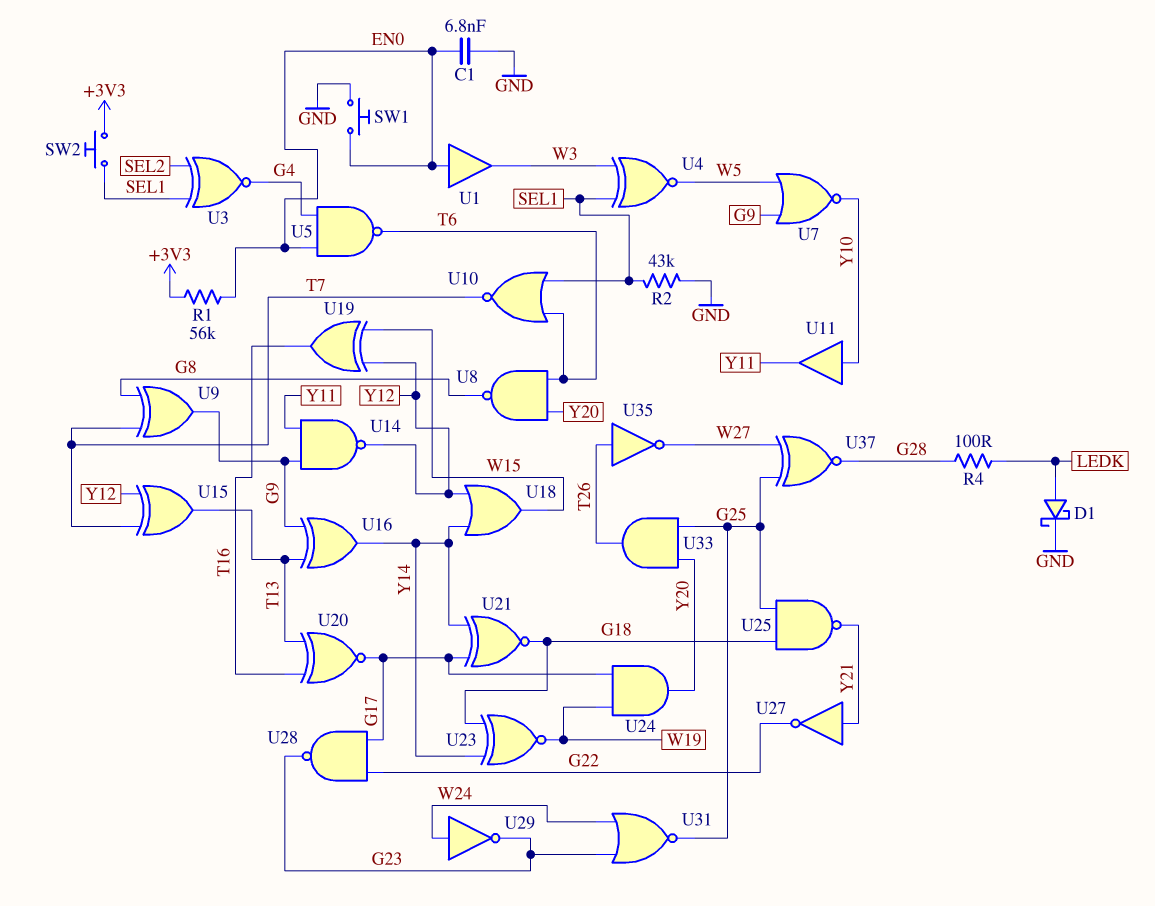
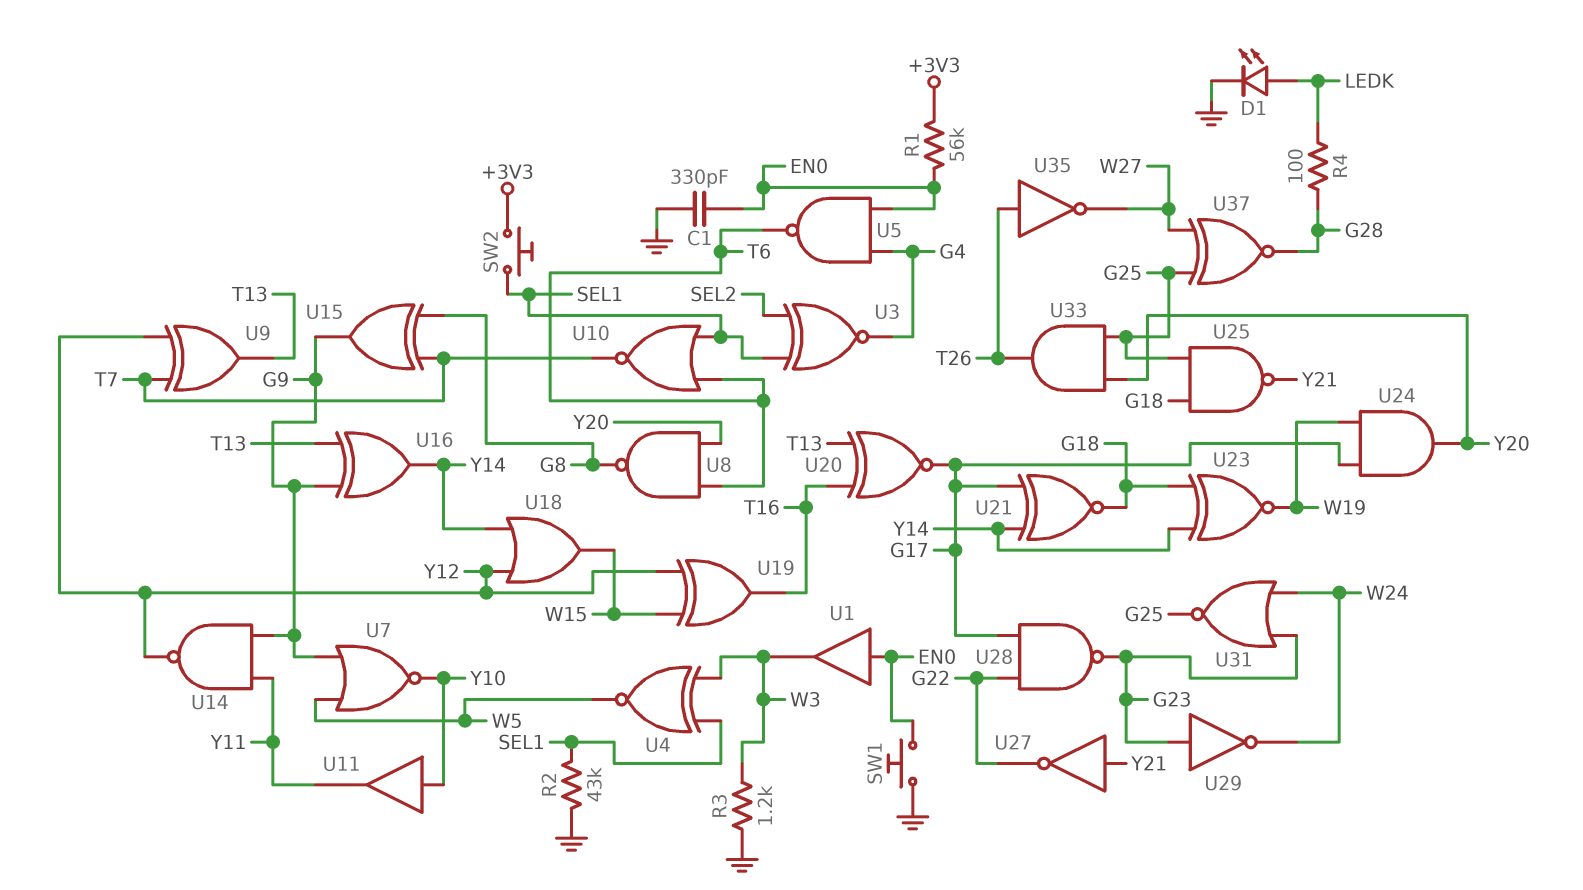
C1: 6.8nF (EN0, GND) -> 330pF (EN0, GND)
D1: schottky (A LEDK, K GND) -> LED (A LEDK, K GND)
R3: none -> 1.2k (GND, W3)
U9: XOR (in G8, in T7, out G9) -> XOR (in T7, in Y12, out T13)
U15: XOR (in T7, in Y12, out T13) -> XOR (in G8, in T7, out G9)
U29: NOT (in W24, out G23) -> NOT (in G23, out W24)

